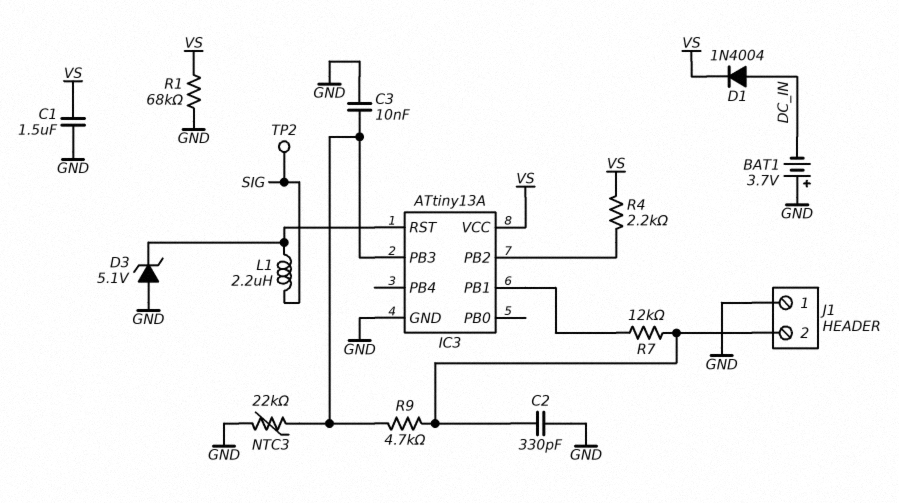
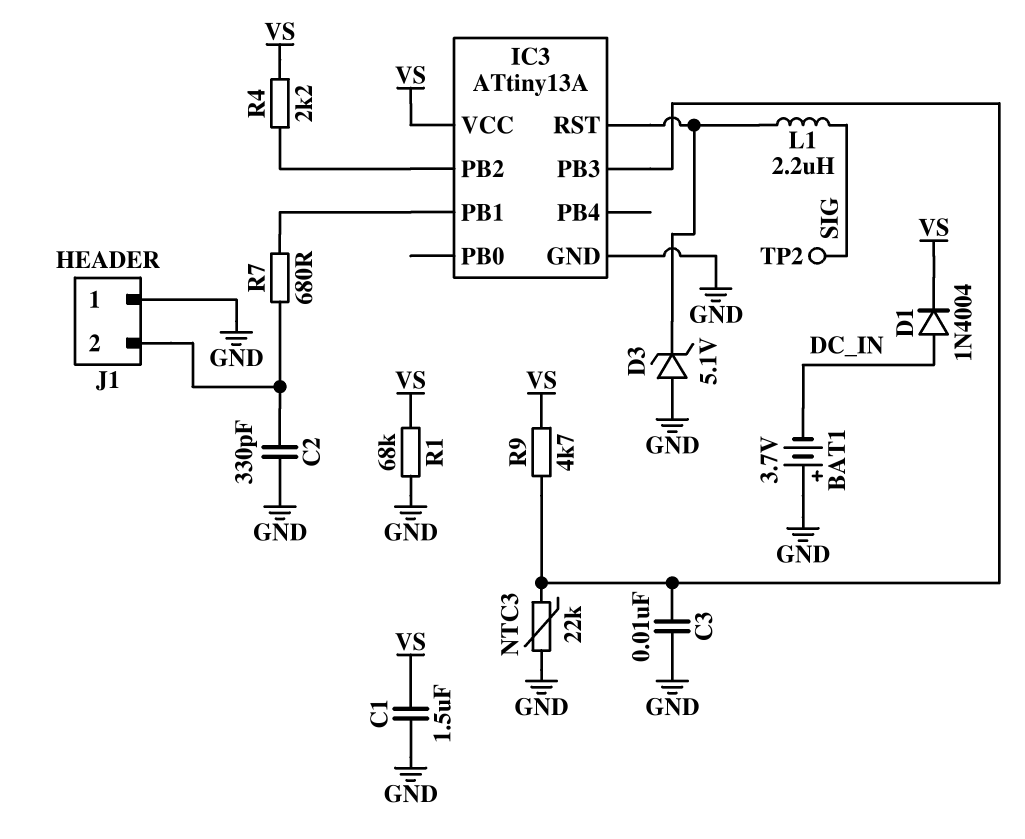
R7: 12k (IC3/PB1, J1/2) -> 680 (IC3/PB1, J1/2)
R9: 4.7k (IC3/PB3, J1/2) -> 4.7k (IC3/PB3, VS)

